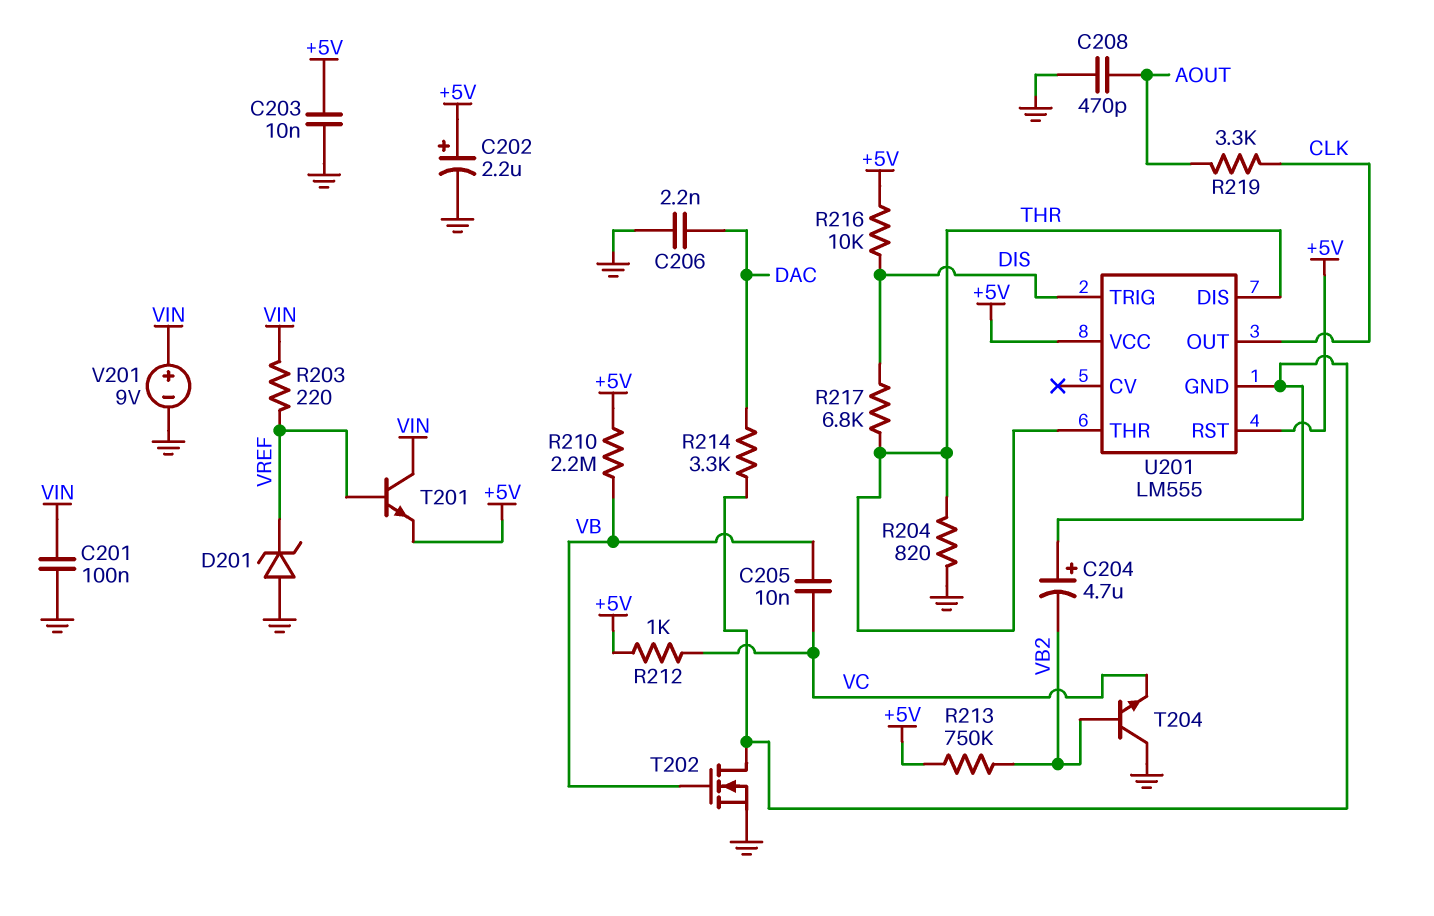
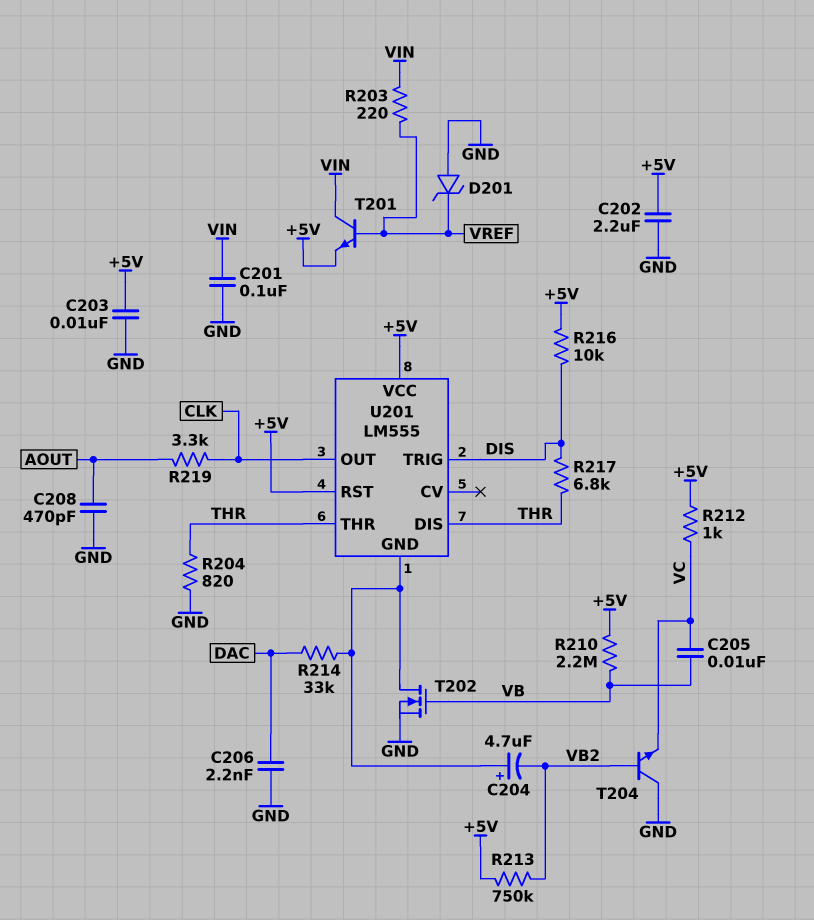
C202: 2.2uF (plus +5V, minus GND) -> 2.2uF (+5V, GND)
R214: 3.3k (DAC, U201/GND) -> 33k (DAC, U201/GND)
V201: 9V (plus VIN, minus GND) -> none

